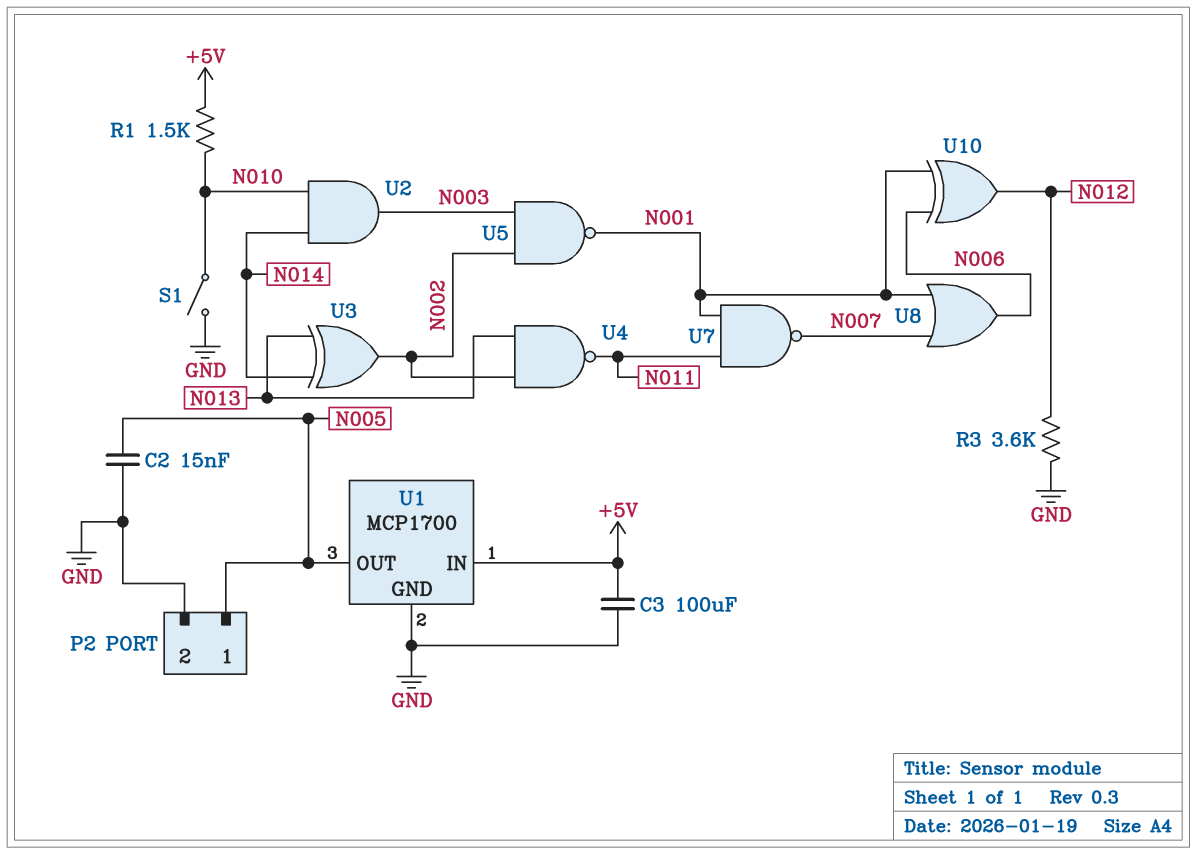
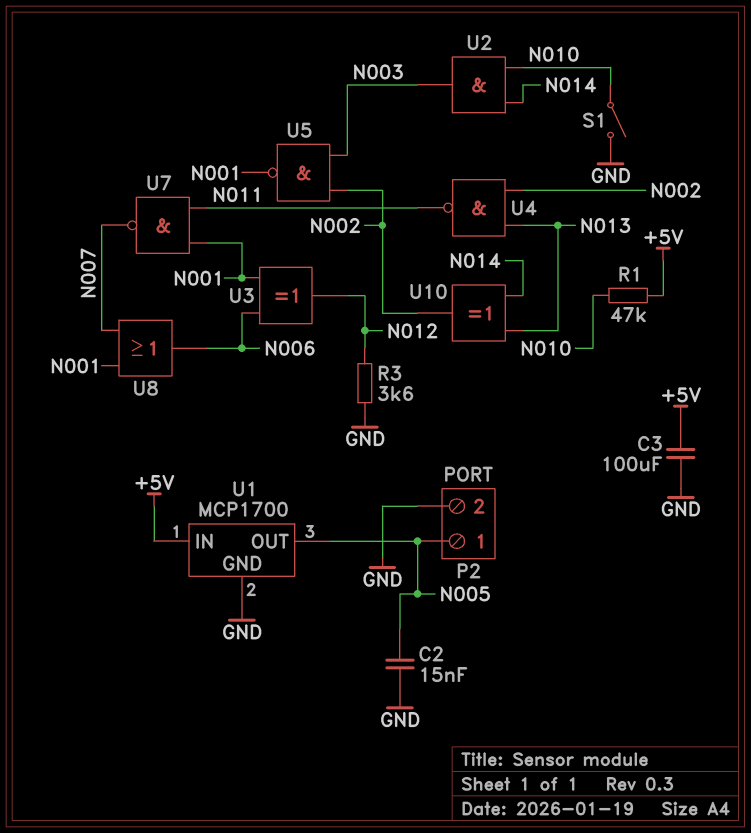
R1: 1.5k (+5V, N010) -> 47k (+5V, N010)
U3: XOR (in N013, in N014, out N002) -> XOR (in N001, in N006, out N012)
U10: XOR (in N001, in N006, out N012) -> XOR (in N013, in N014, out N002)

